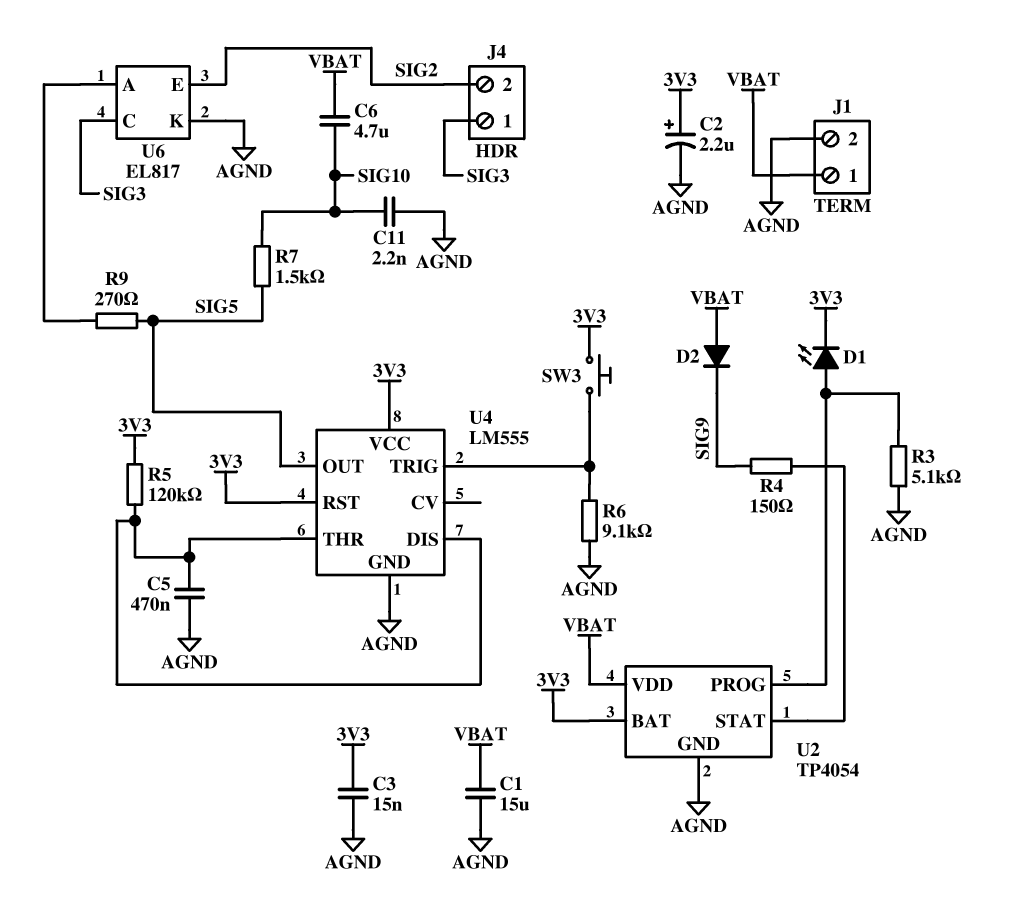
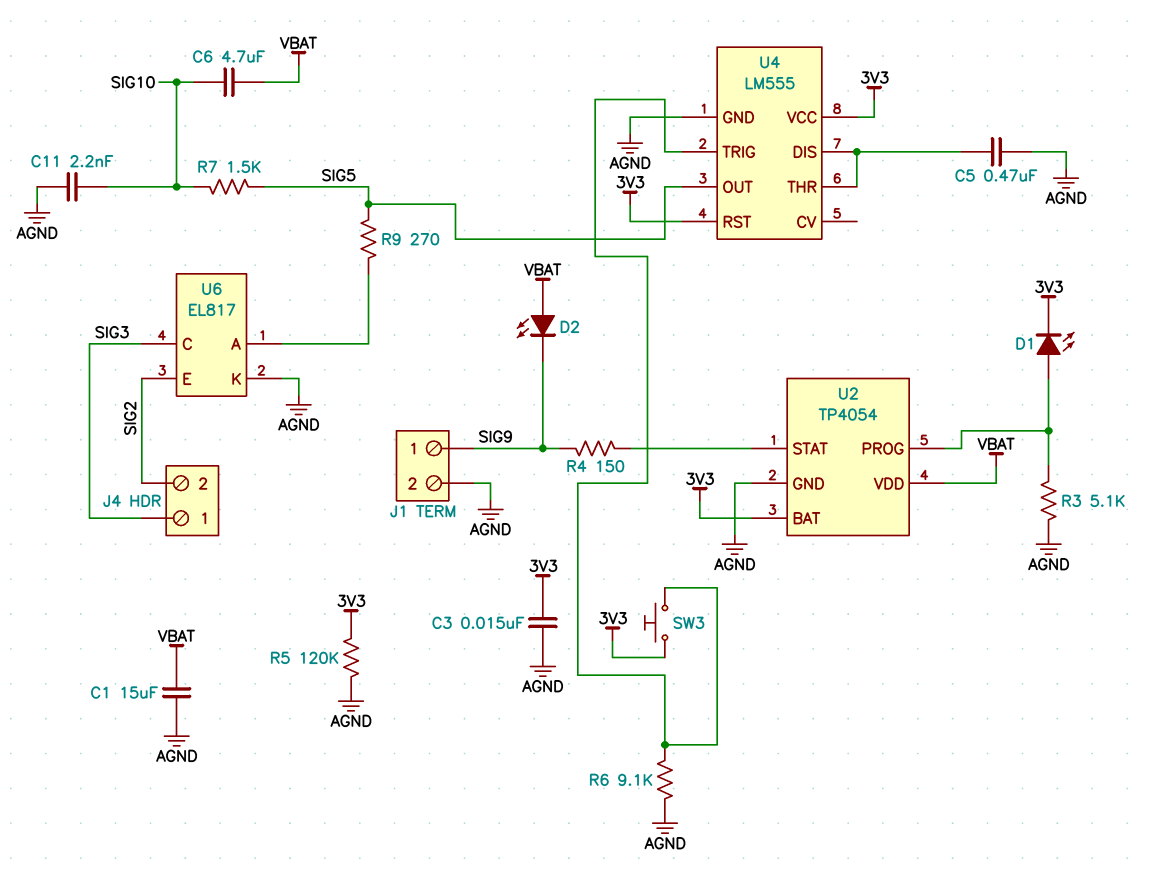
C2: 2.2uF (plus 3V3, minus AGND) -> none
D2: diode (A VBAT, K SIG9) -> LED (A VBAT, K SIG9)
J1 pin 1: VBAT -> SIG9
R5: 120k (3V3, U4/DIS) -> 120k (3V3, AGND)

